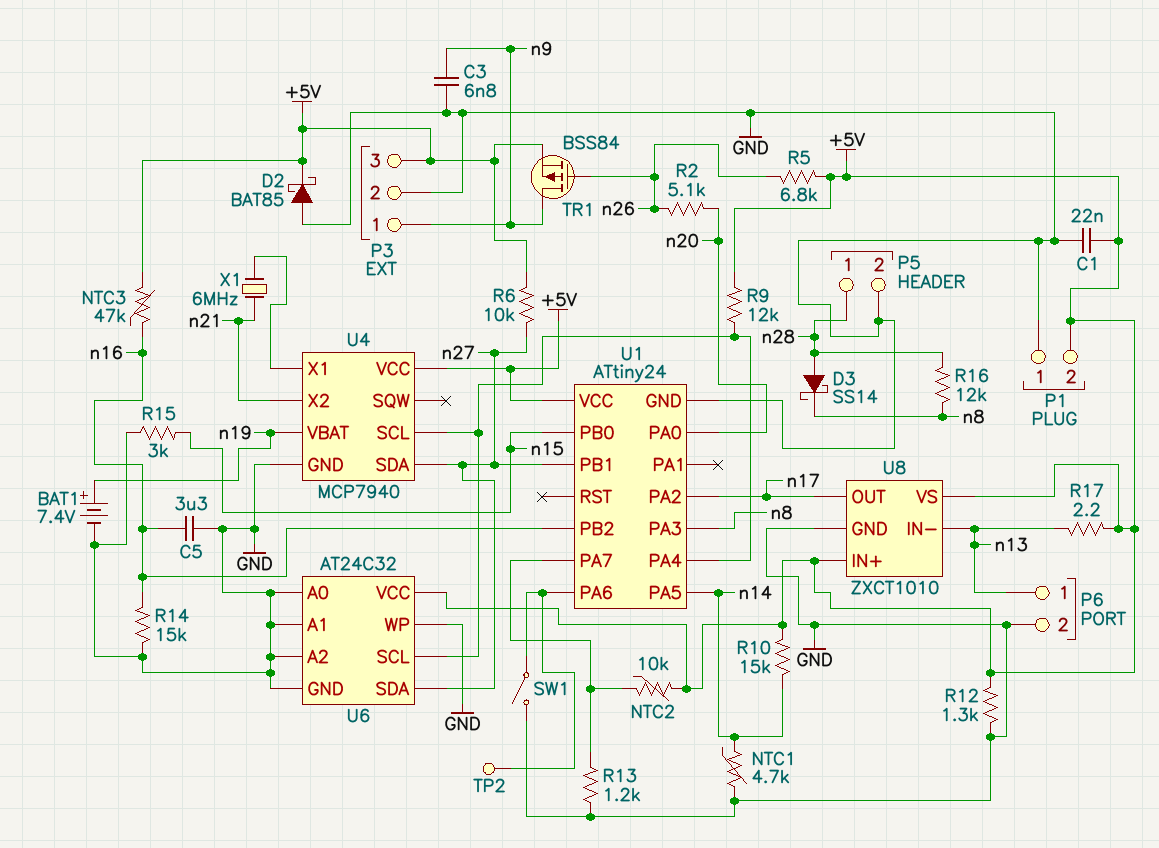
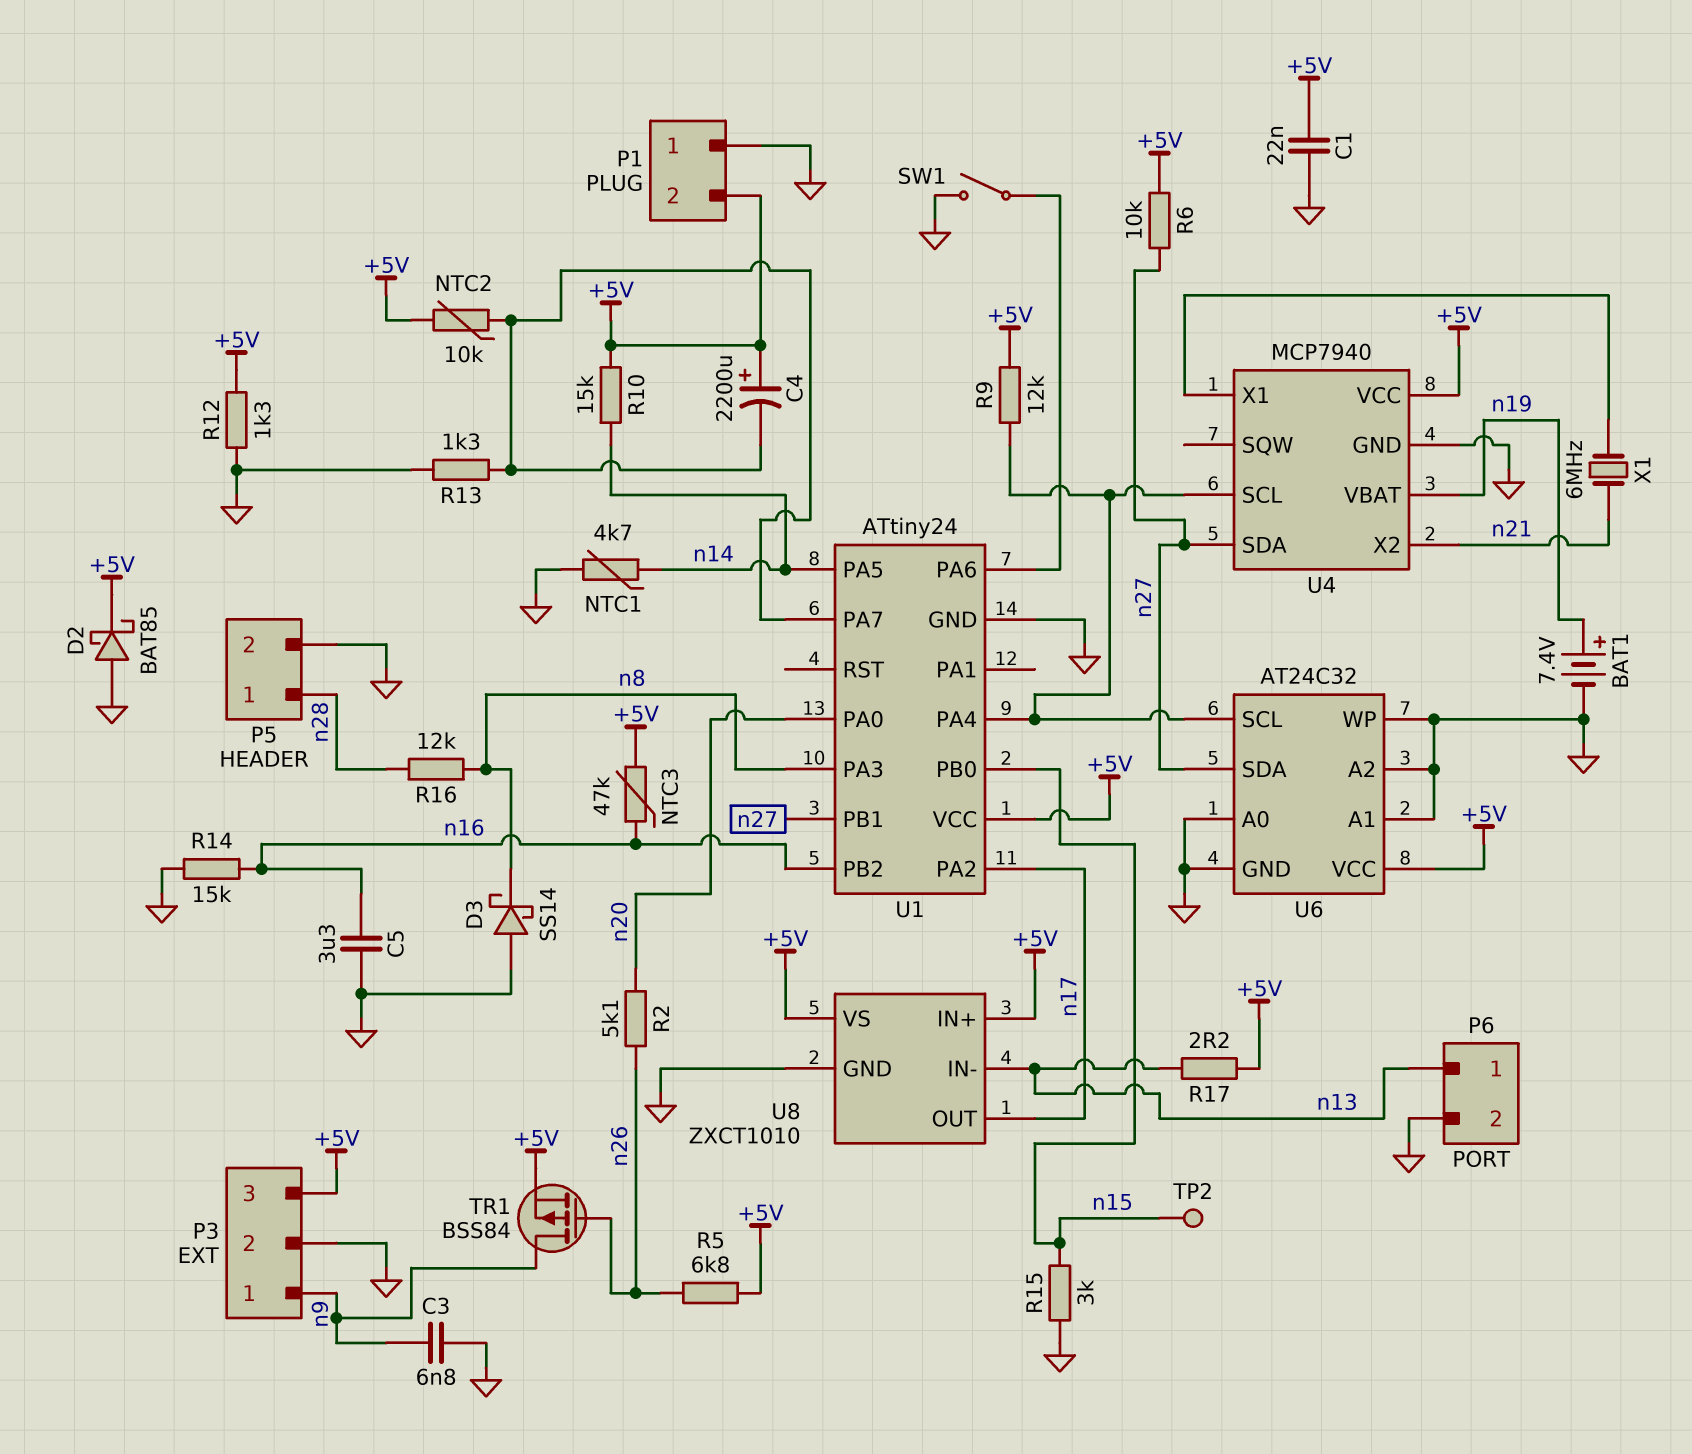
C4: none -> 2200uF (plus +5V, minus U1/PA7)
D3: schottky SS14 (A n28, K n8) -> schottky SS14 (A GND, K n8)
R13: 1.2k (GND, U1/PA7) -> 1.3k (GND, U1/PA7)
TP2: test point (U1/PA6) -> test point (n15)

